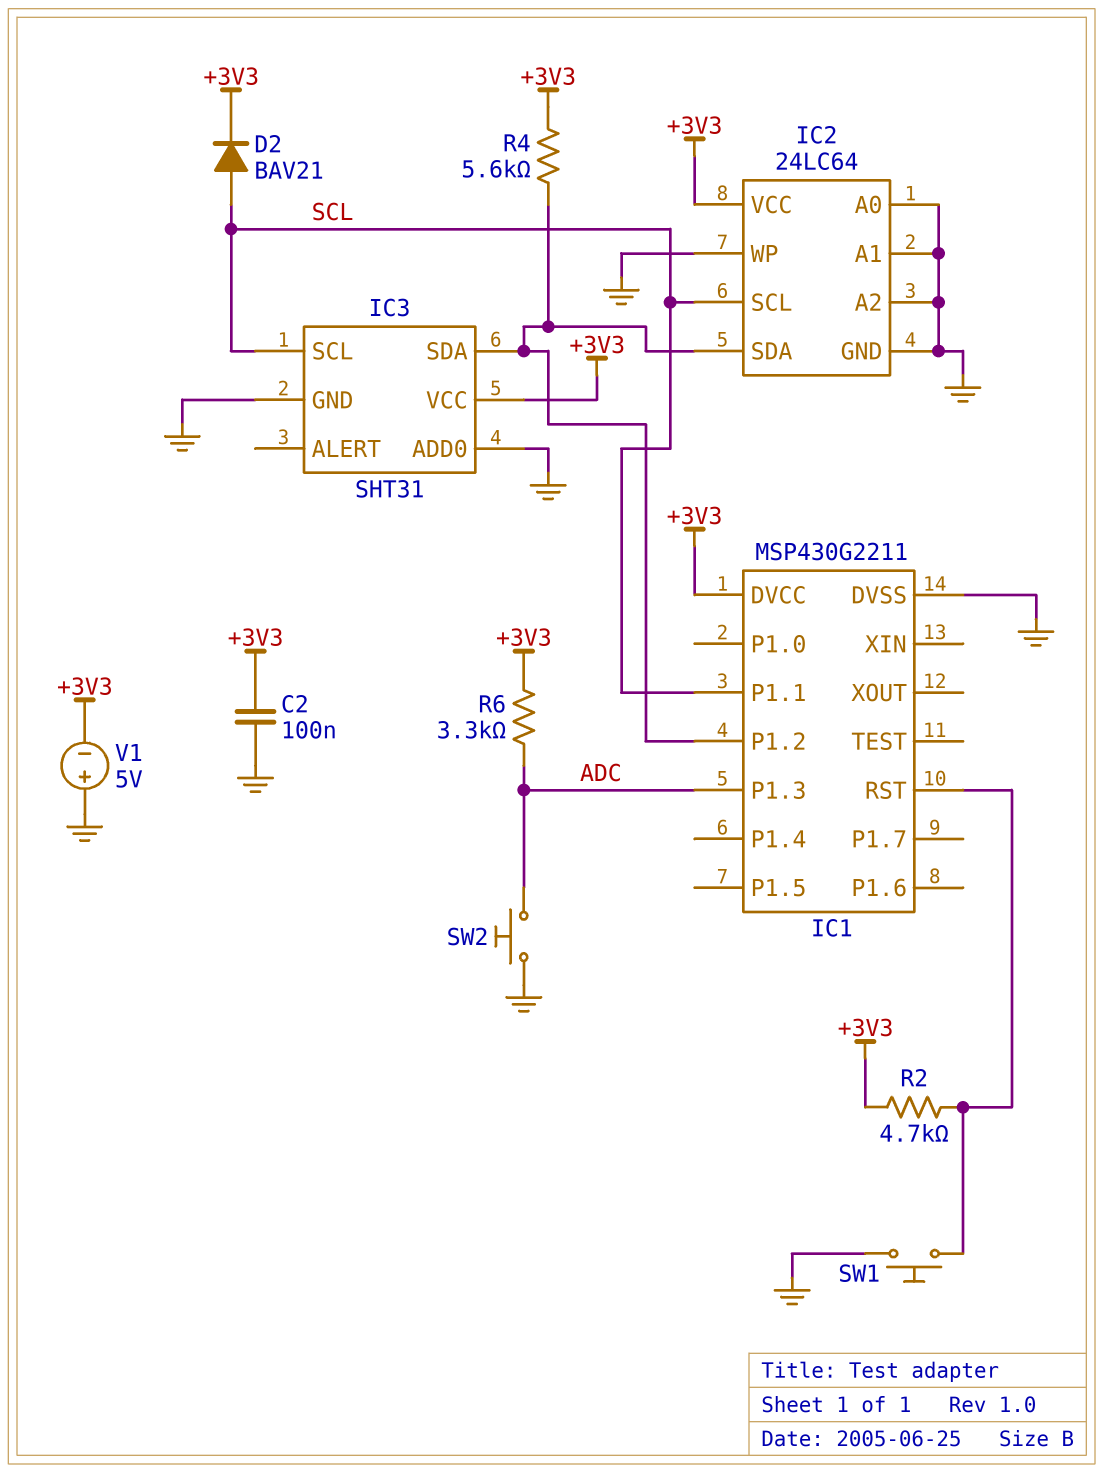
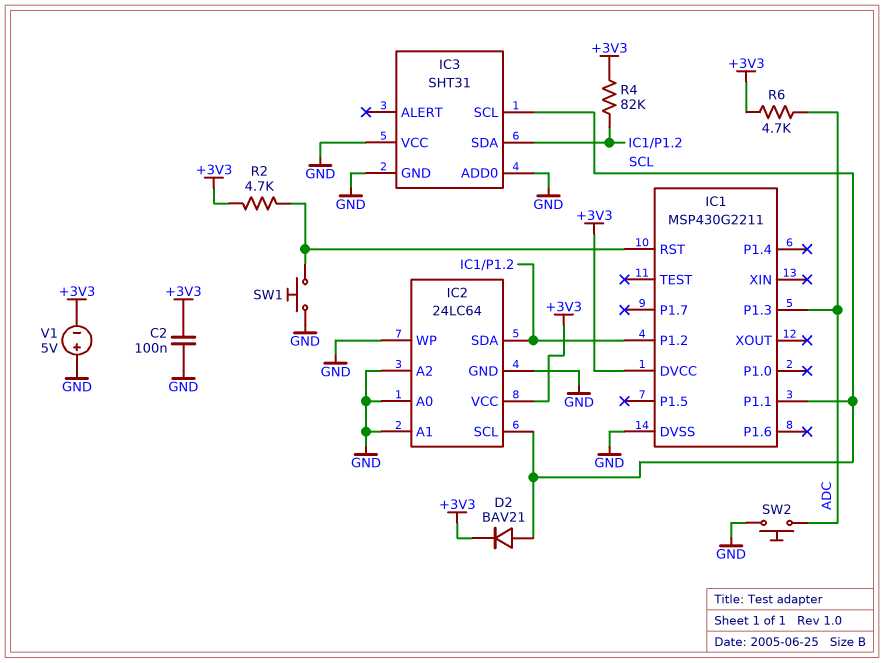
IC3 pin VCC: +3V3 -> GND
R4: 5.6k (+3V3, IC1/P1.2) -> 82k (+3V3, IC1/P1.2)
R6: 3.3k (+3V3, ADC) -> 4.7k (+3V3, ADC)

